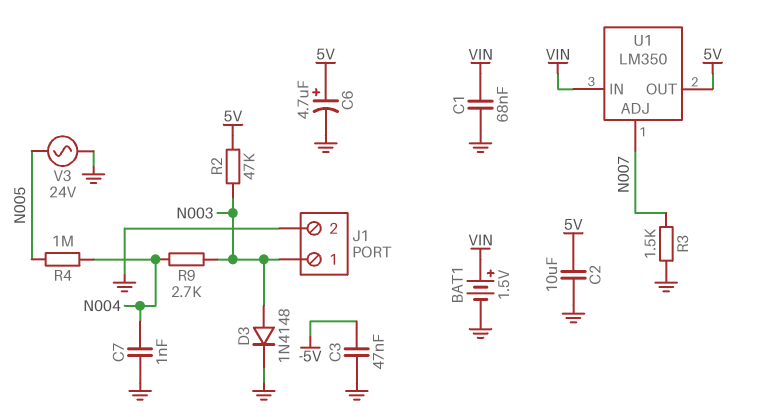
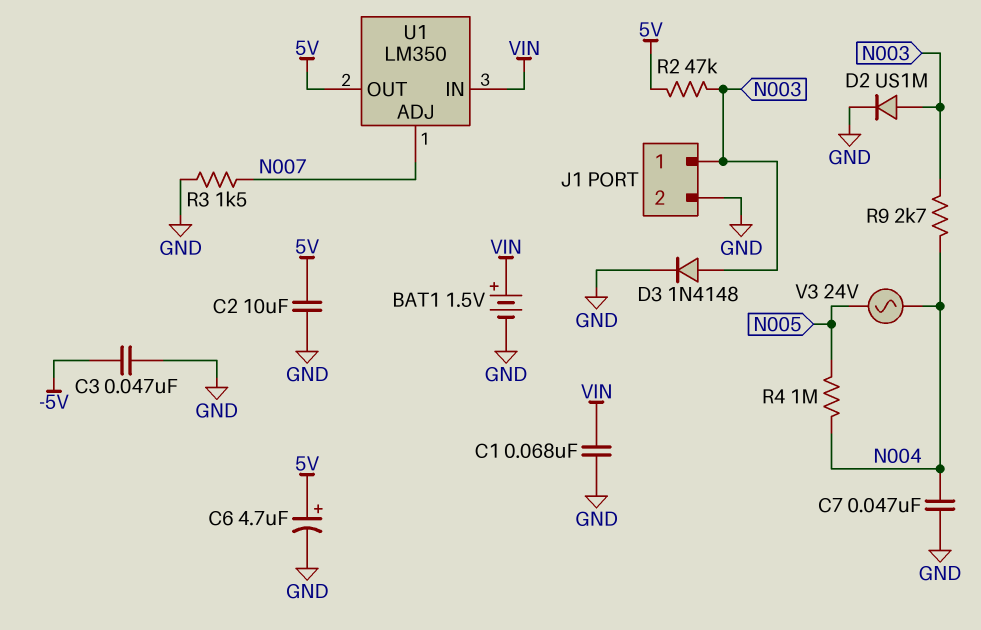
C7: 1nF (GND, N004) -> 47nF (GND, N004)
D2: none -> diode US1M (A N003, K GND)
V3: AC 24V (GND, N005) -> AC 24V (N004, N005)

